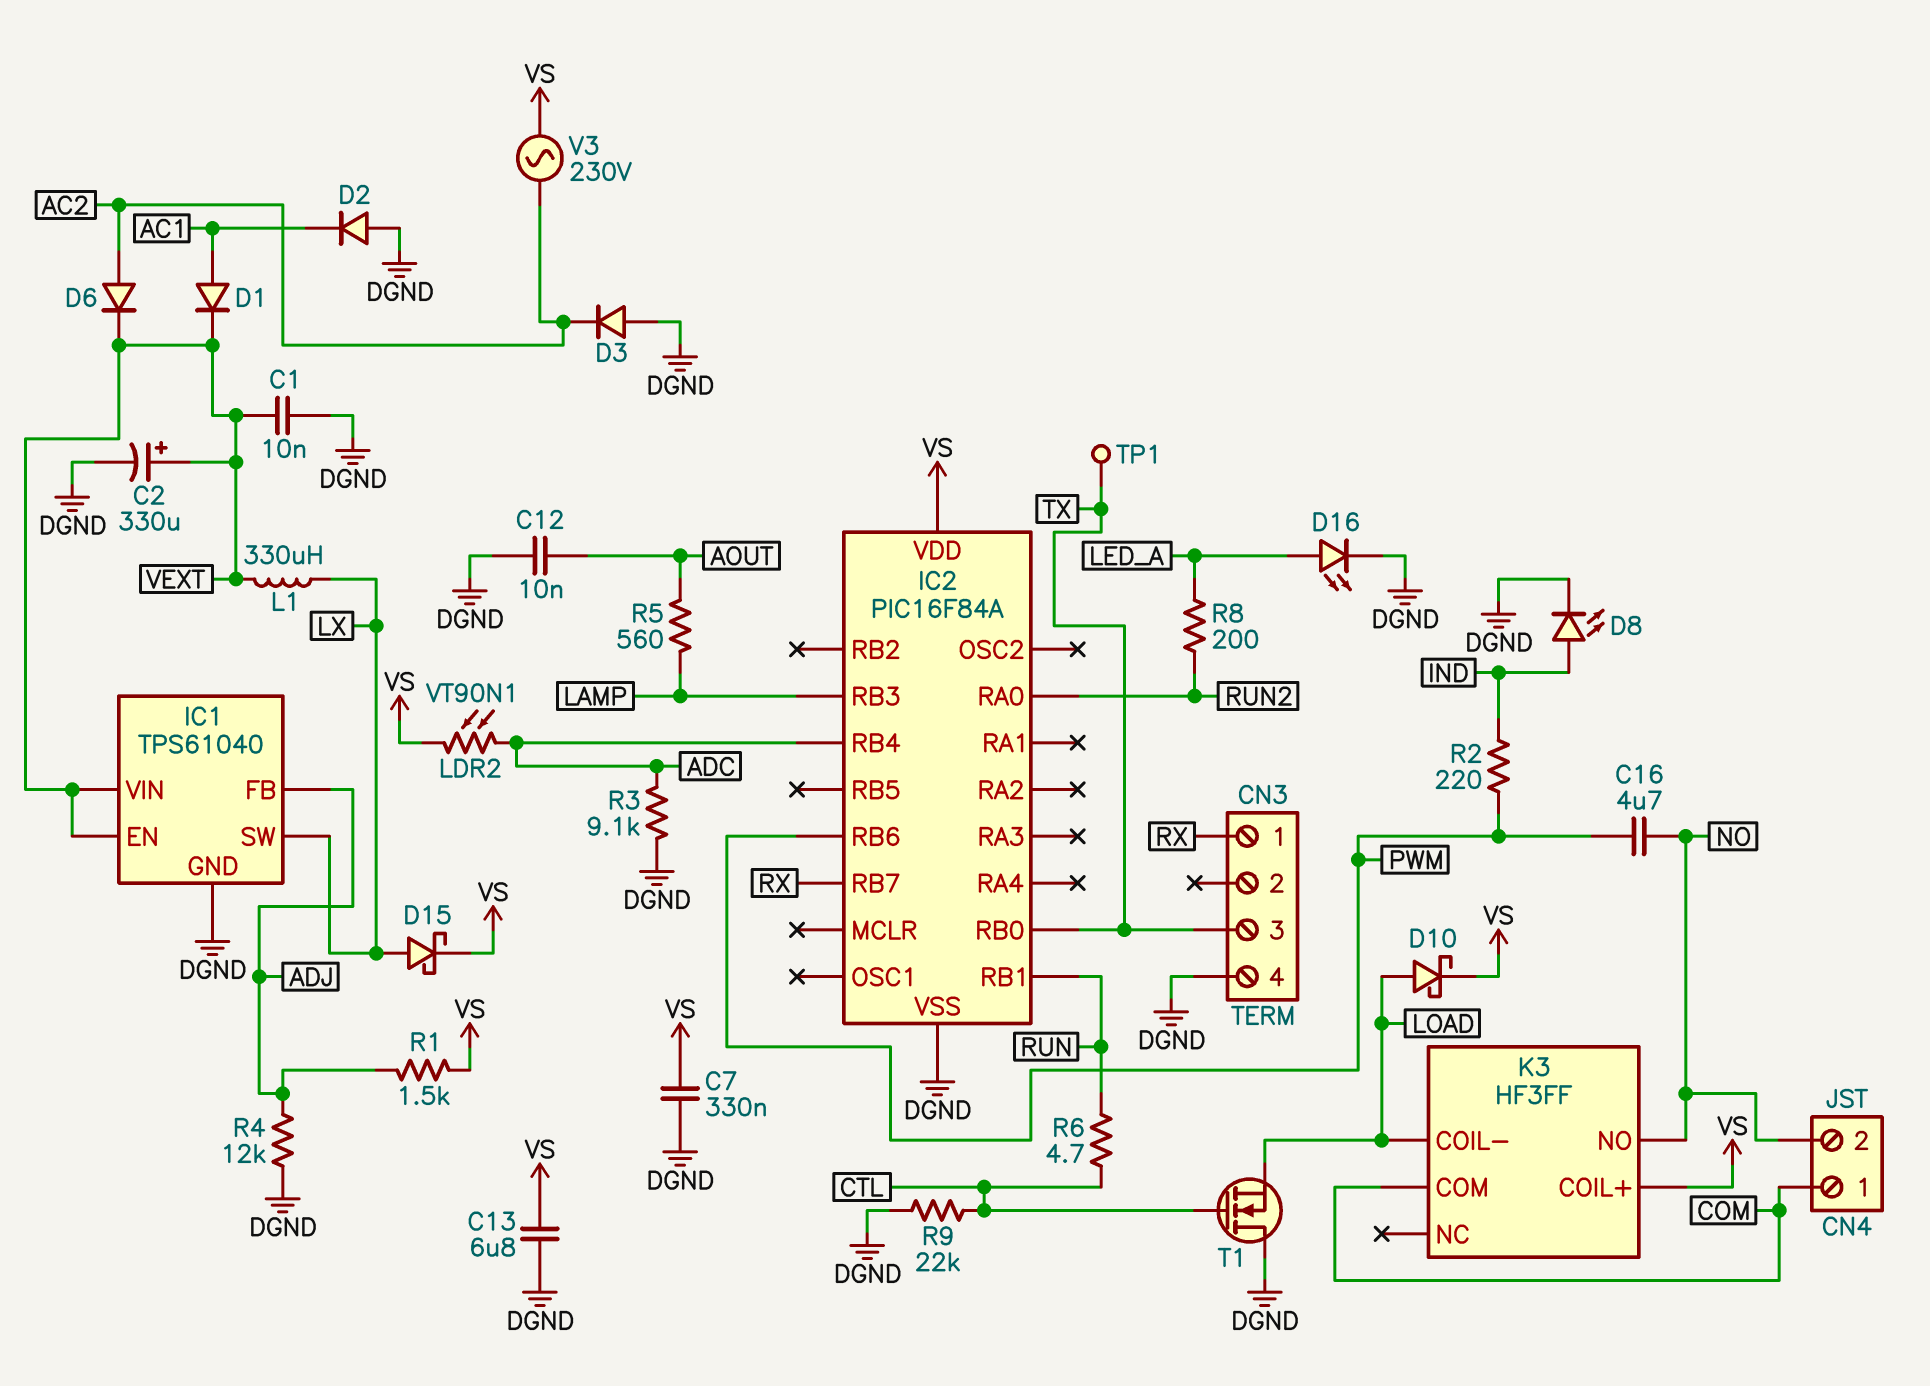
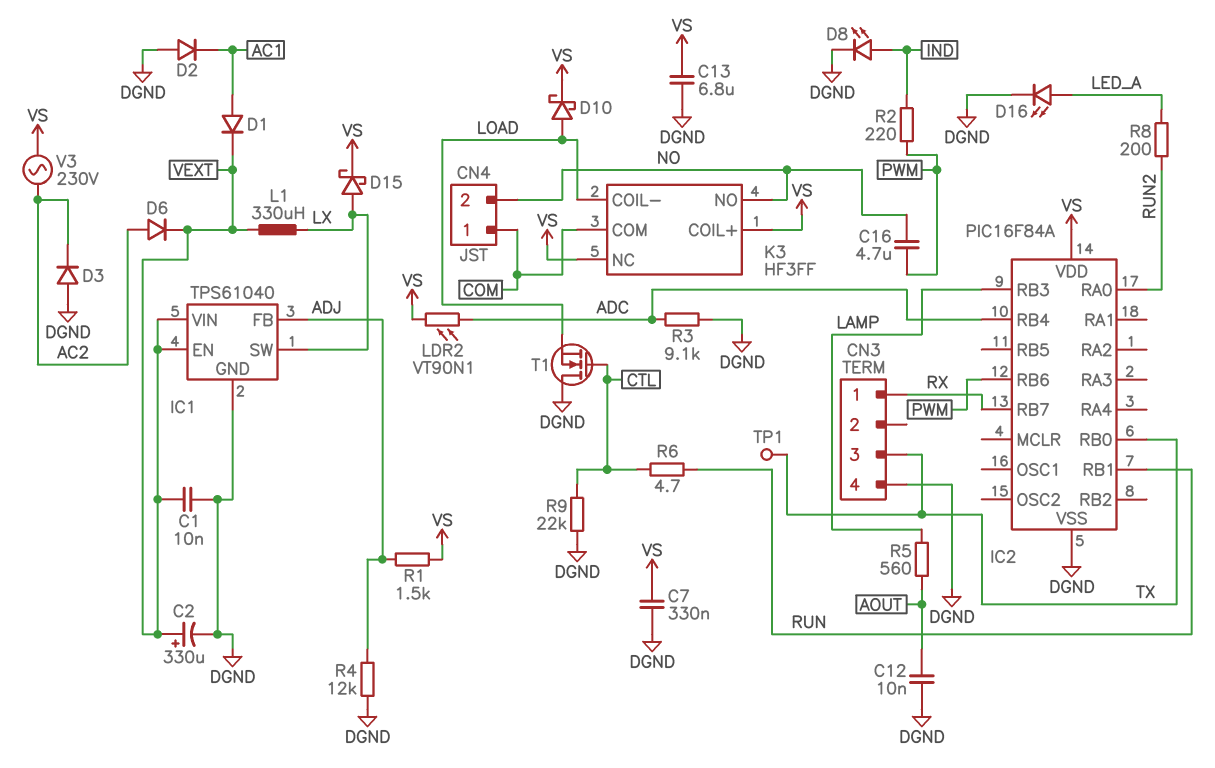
K3 pin NC: none -> VS

